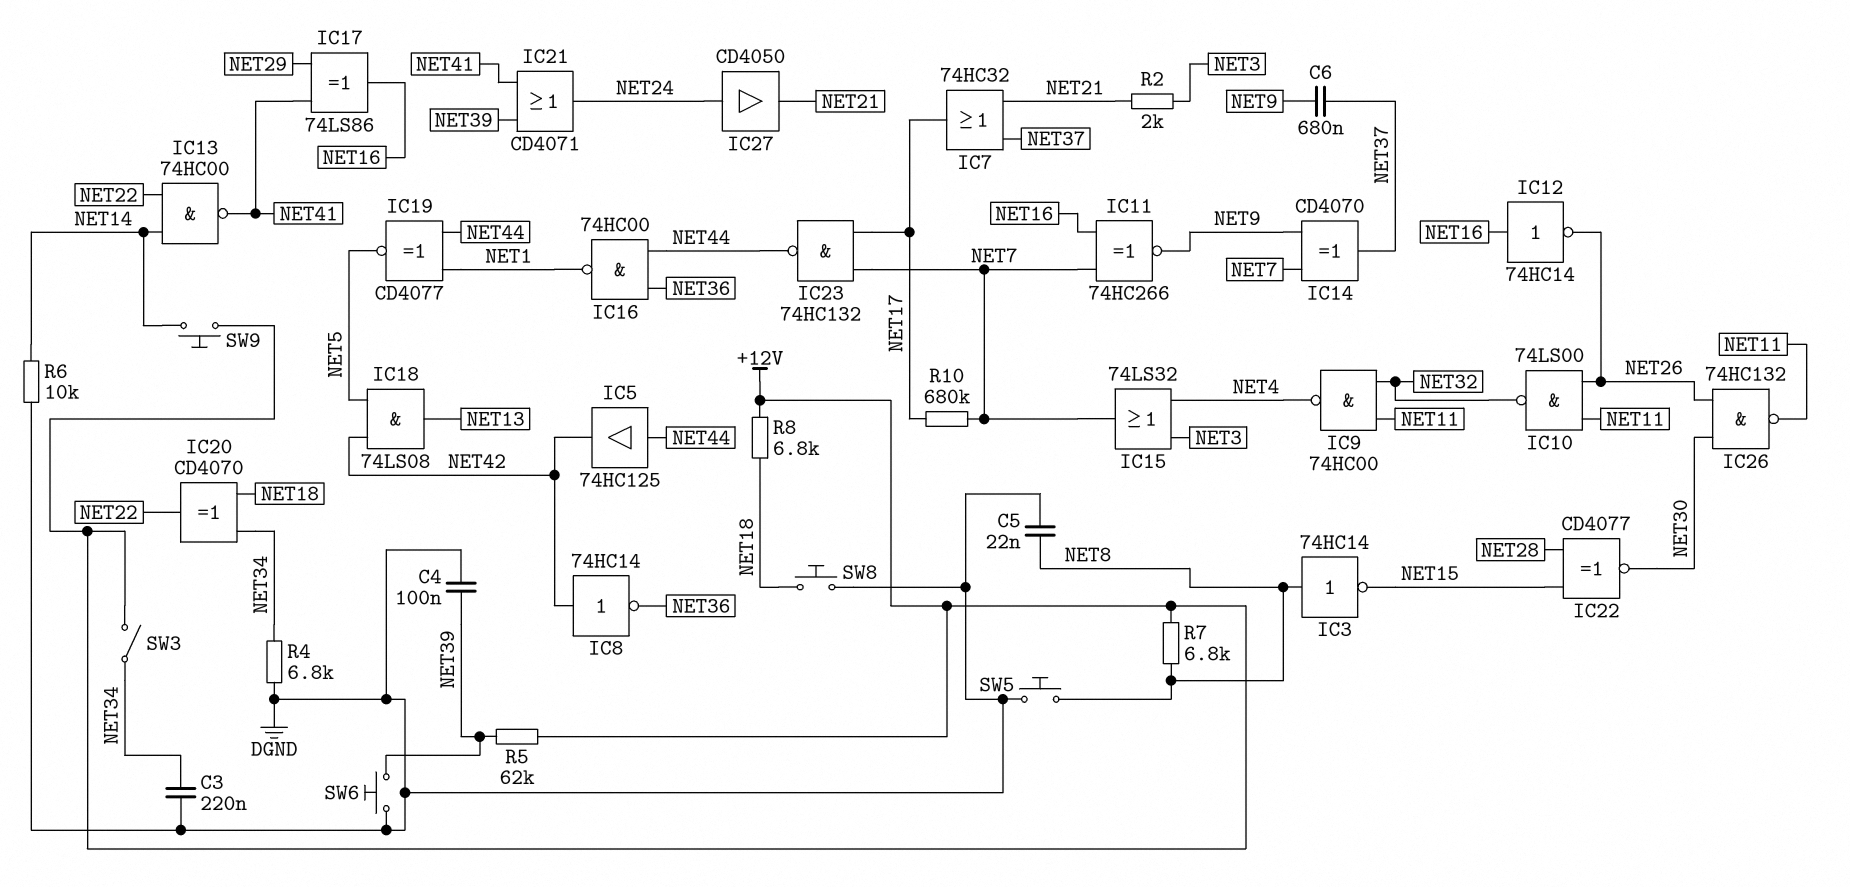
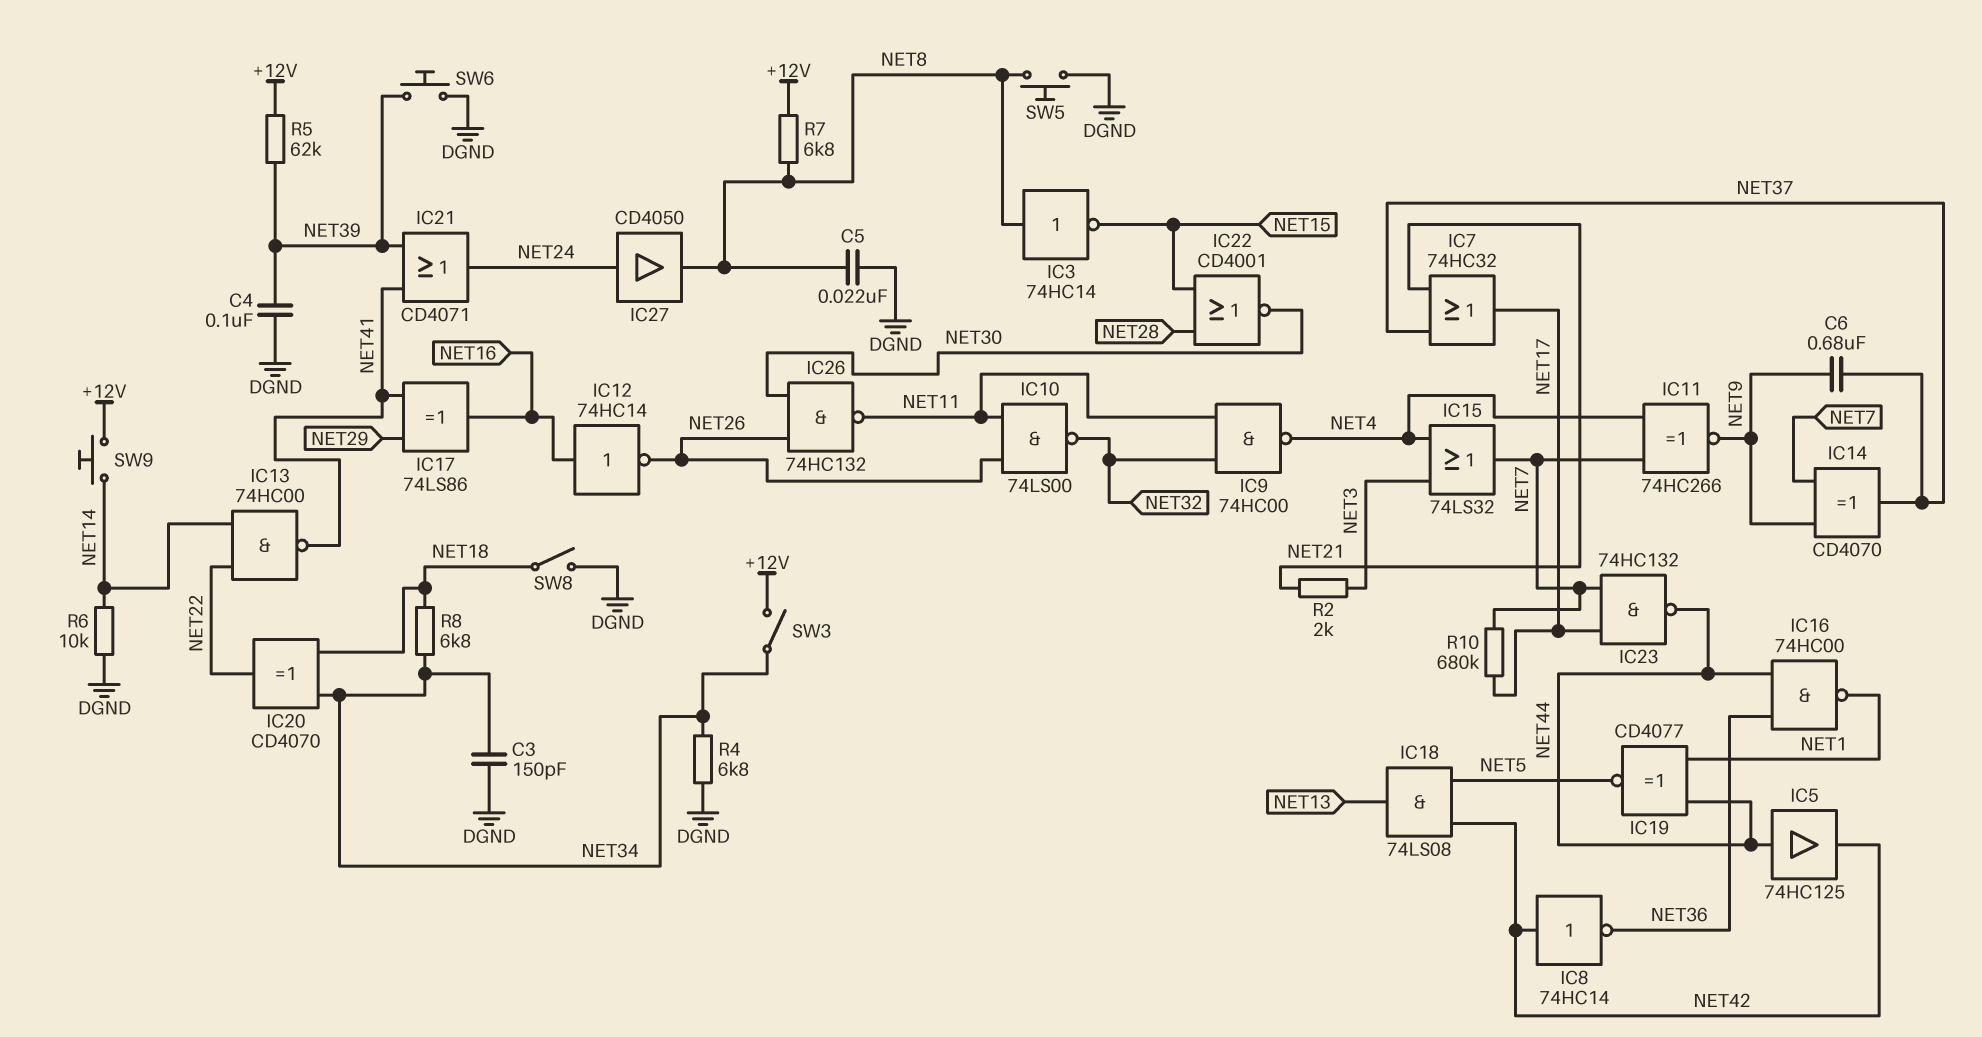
C3: 220nF (DGND, NET34) -> 150pF (DGND, NET34)
IC11: XNOR 74HC266 (in NET7, in NET16, out NET9) -> XNOR 74HC266 (in NET4, in NET7, out NET9)
IC22: XNOR CD4077 (in NET15, in NET28, out NET30) -> NOR CD4001 (in NET15, in NET28, out NET30)
IC27: buffer CD4050 (in NET24, out NET21) -> buffer CD4050 (in NET24, out NET8)
R8: 6.8k (+12V, NET18) -> 6.8k (NET18, NET34)
SW8: button (DGND, NET18) -> switch (DGND, NET18)

